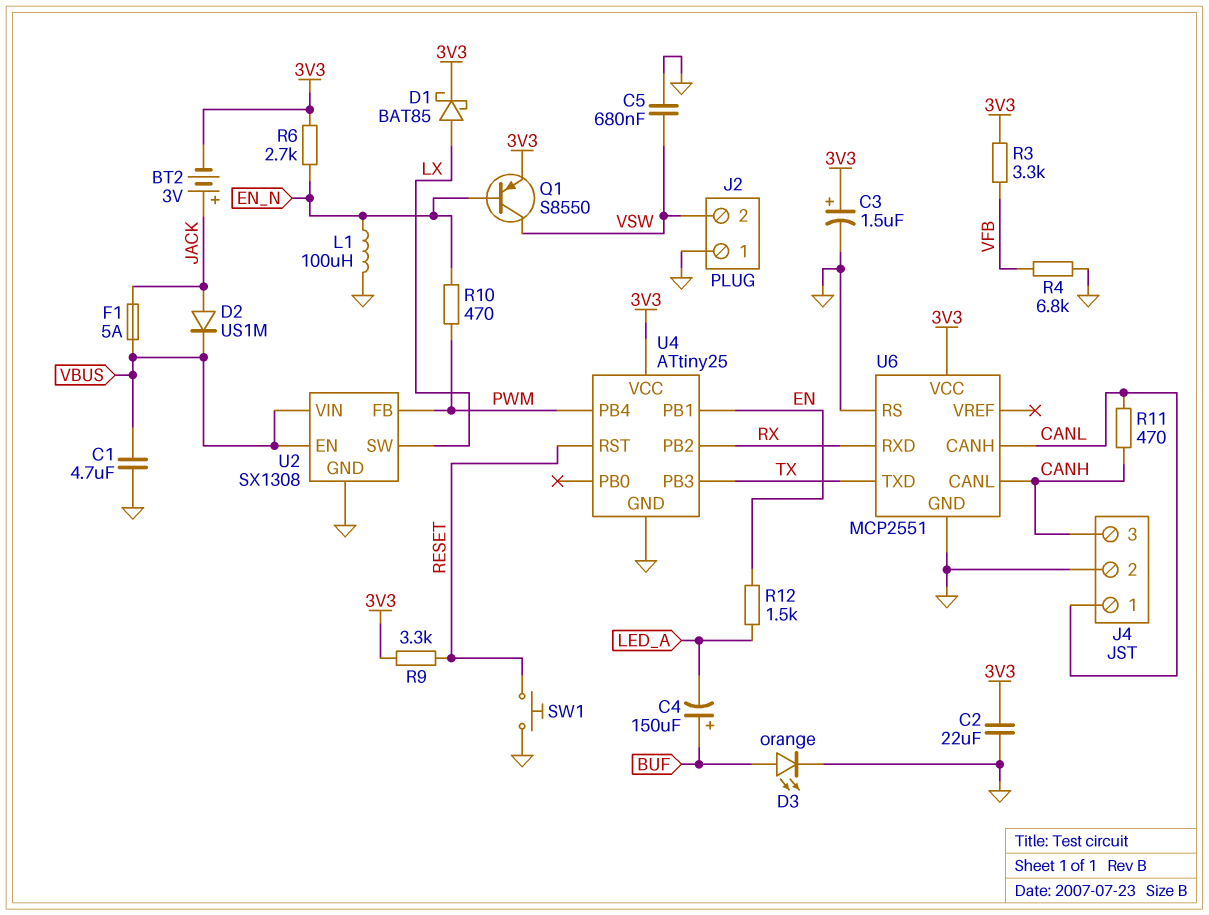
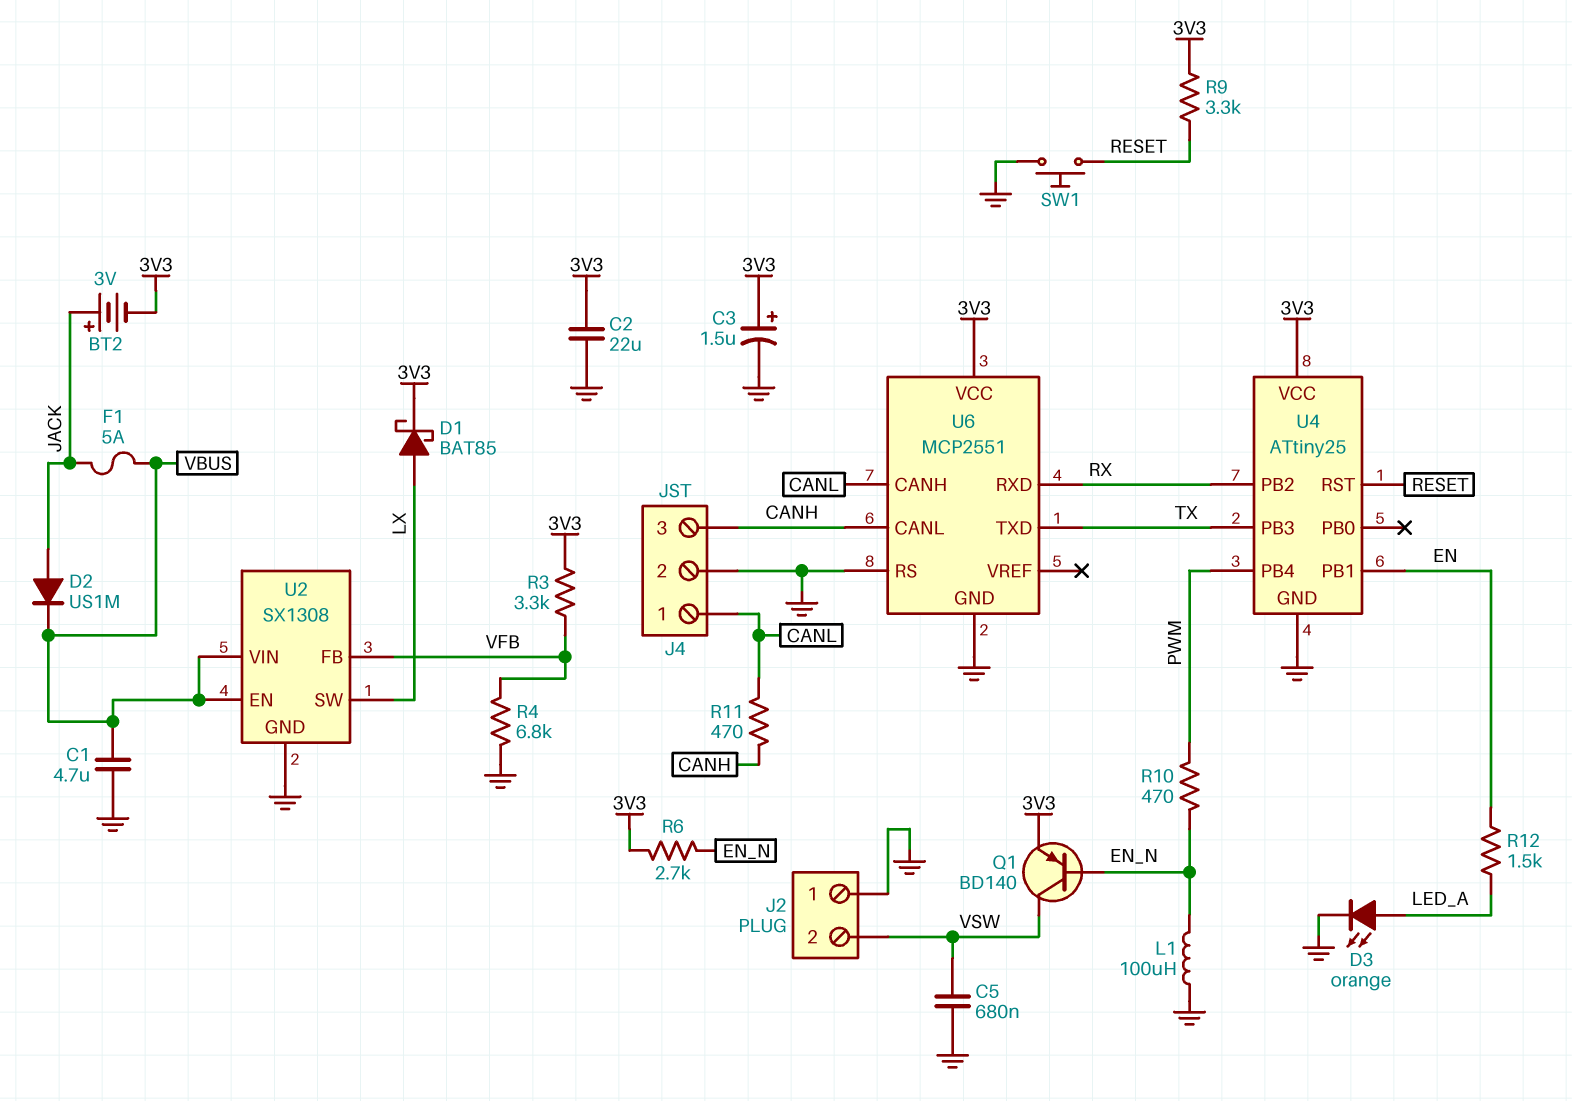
C4: 150uF (plus BUF, minus LED_A) -> none
D3: LED orange (A BUF, K GND) -> LED orange (A LED_A, K GND)
Q1: PNP S8550 (B EN_N, C VSW, E 3V3) -> PNP BD140 (B EN_N, C VSW, E 3V3)
U2 pin FB: PWM -> VFB

